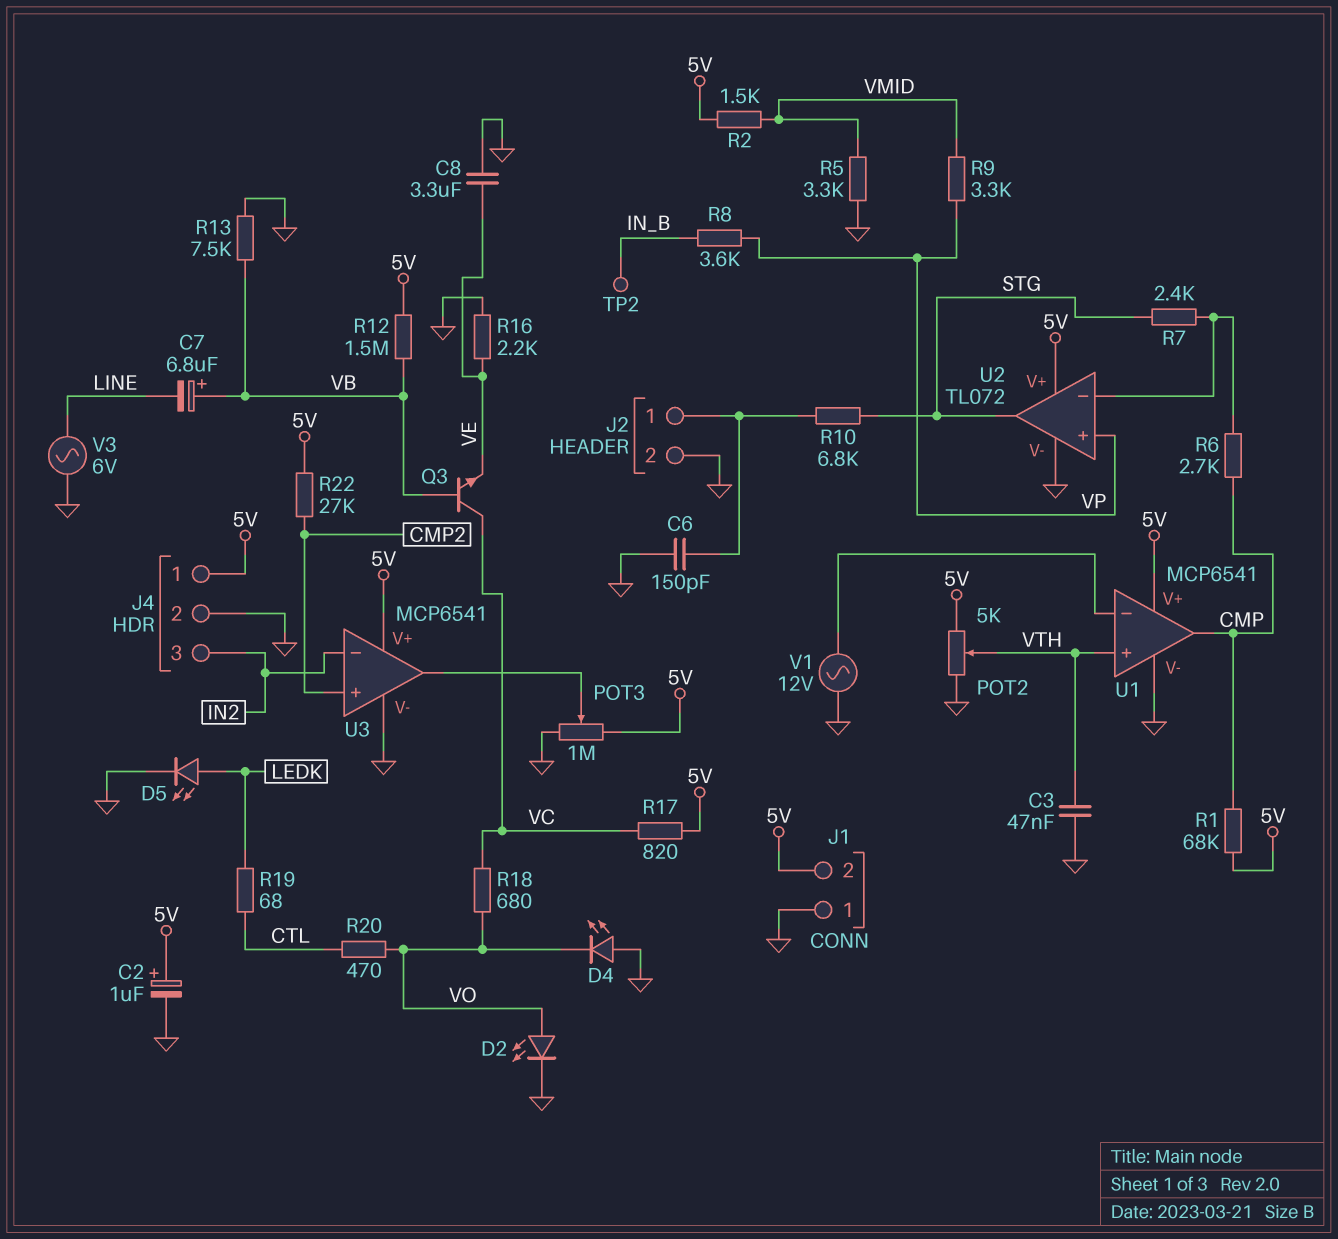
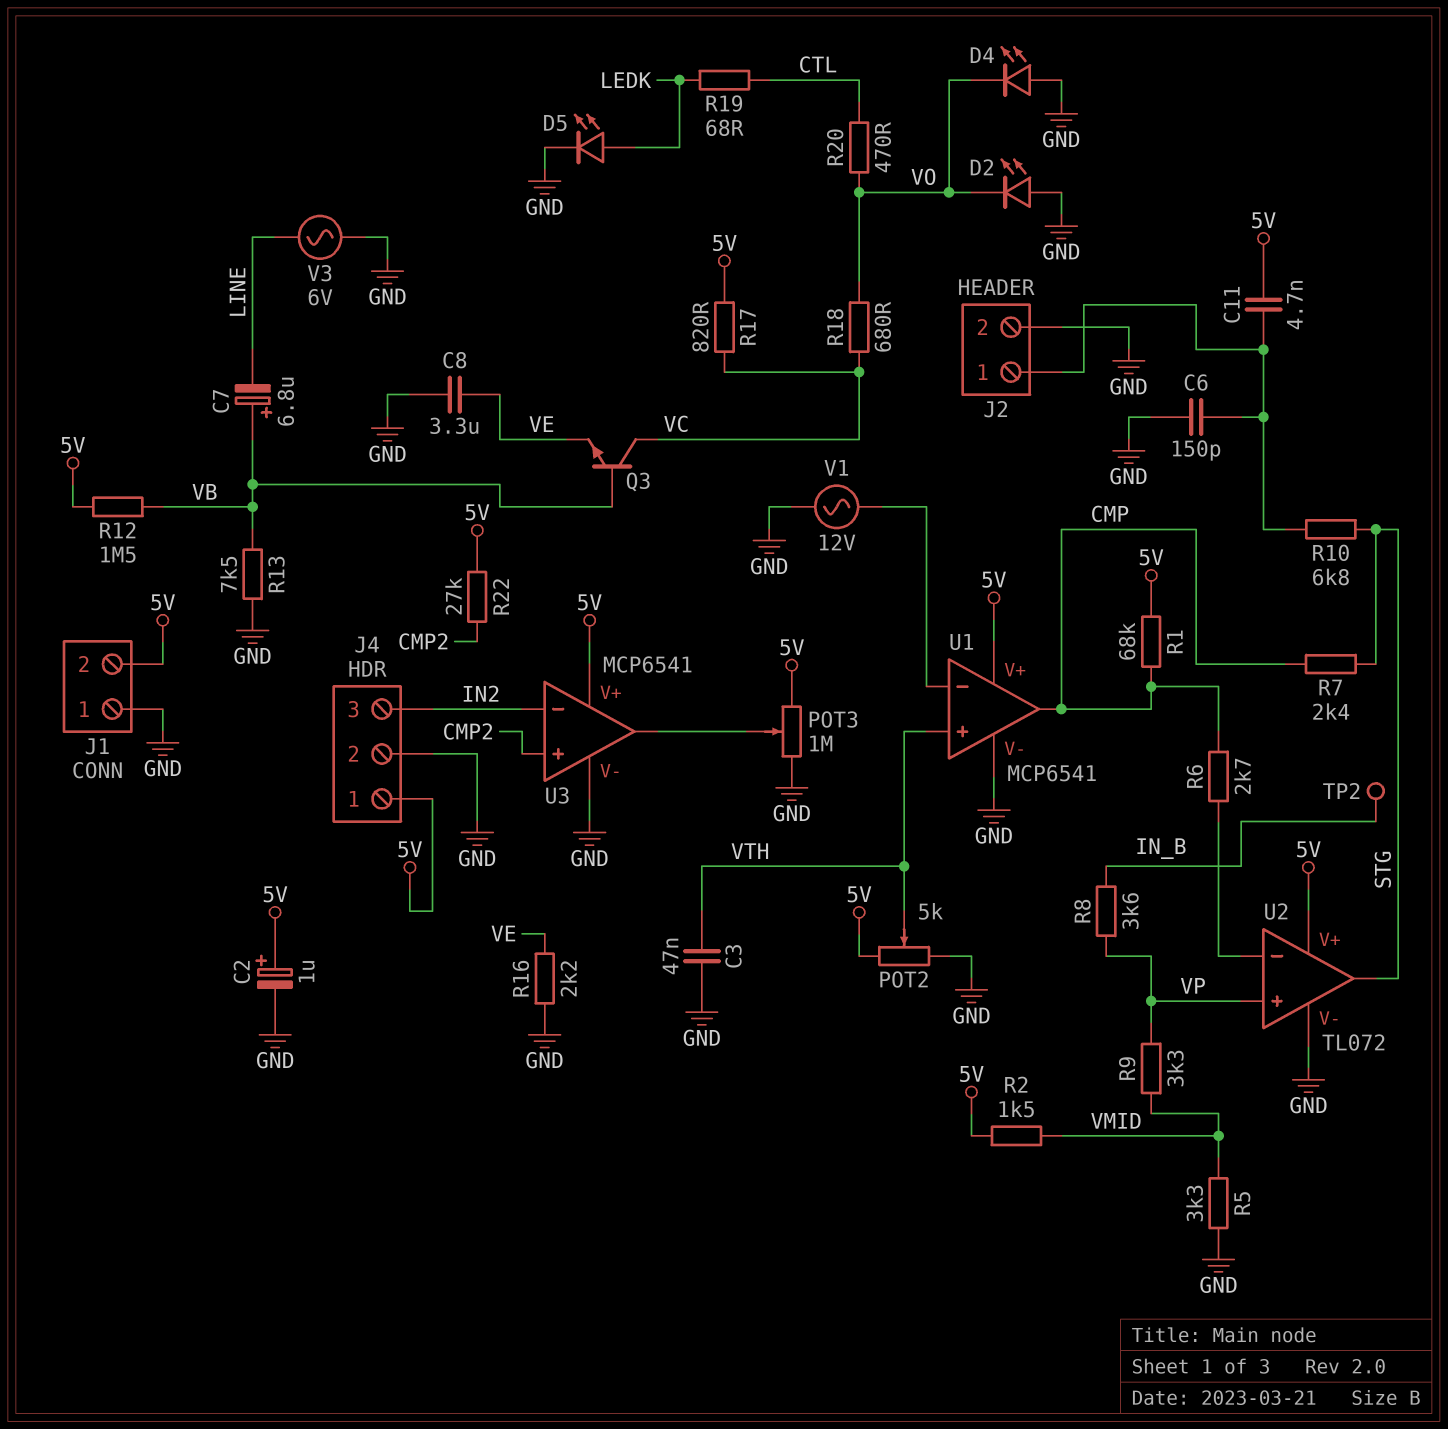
C11: none -> 4.7nF (5V, J2/1)
D2: LED (A VO, K GND) -> LED (A GND, K VO)
R7: 2.4k (STG, U2/in-) -> 2.4k (CMP, STG)

